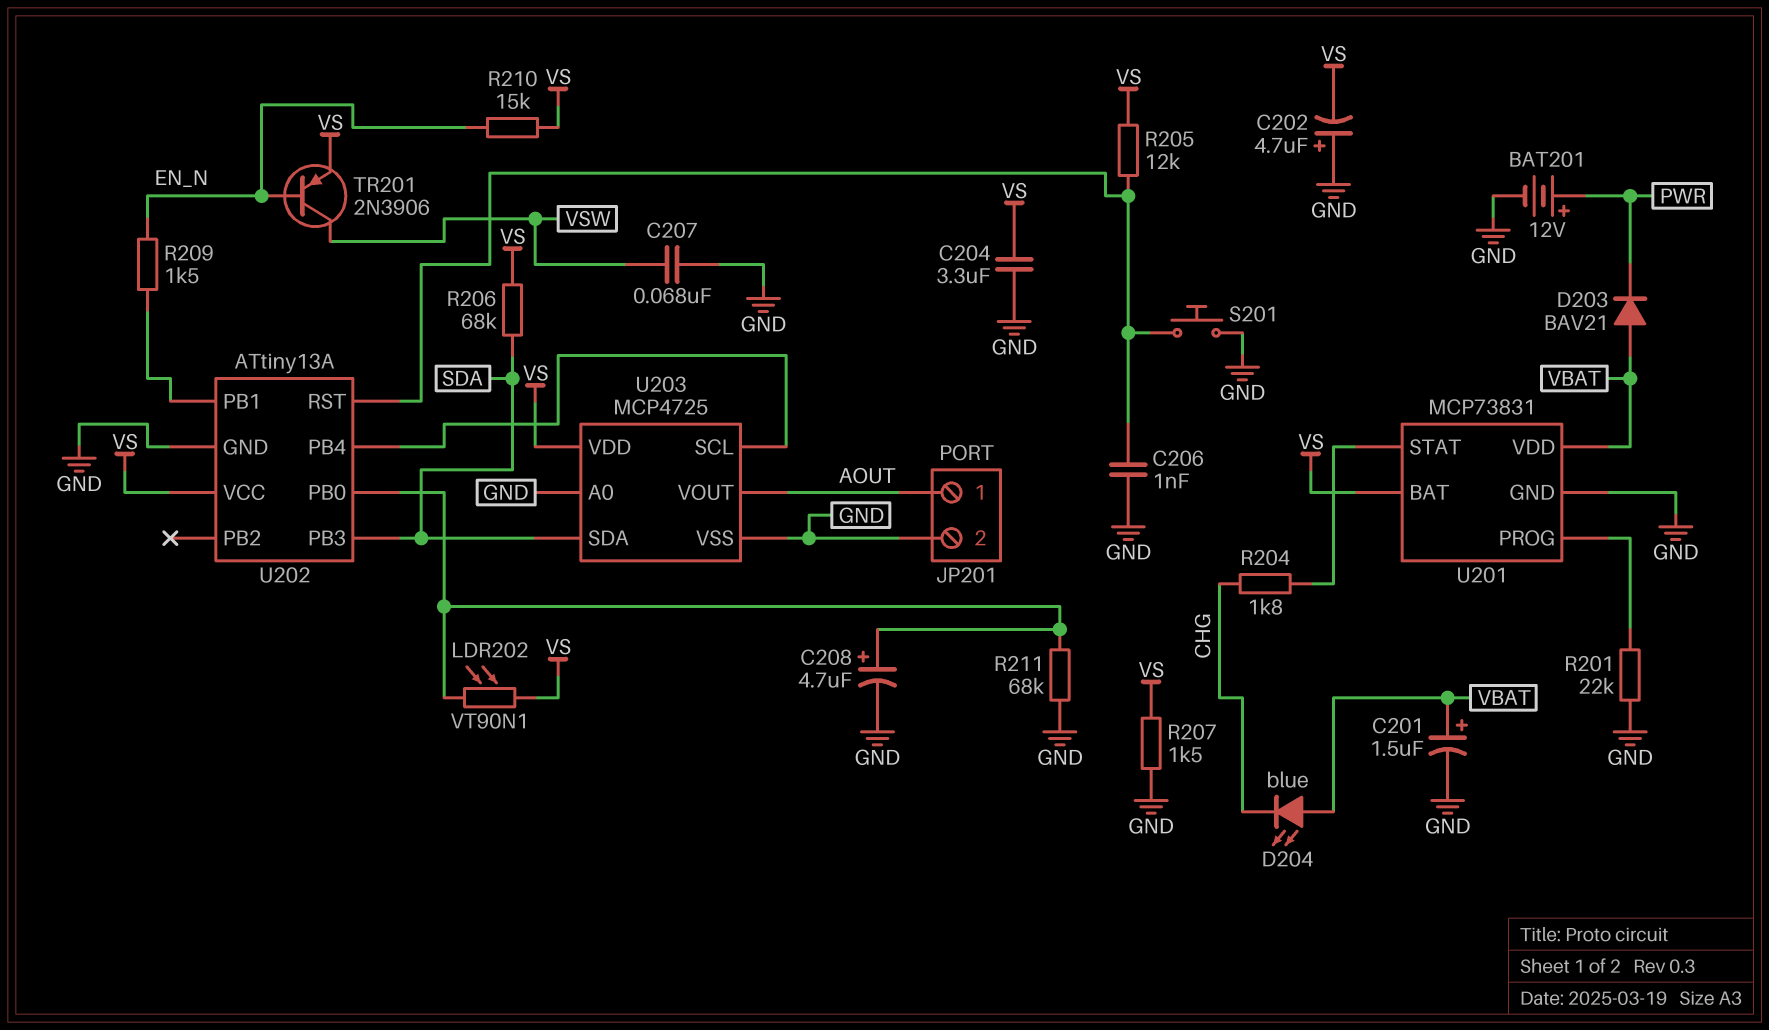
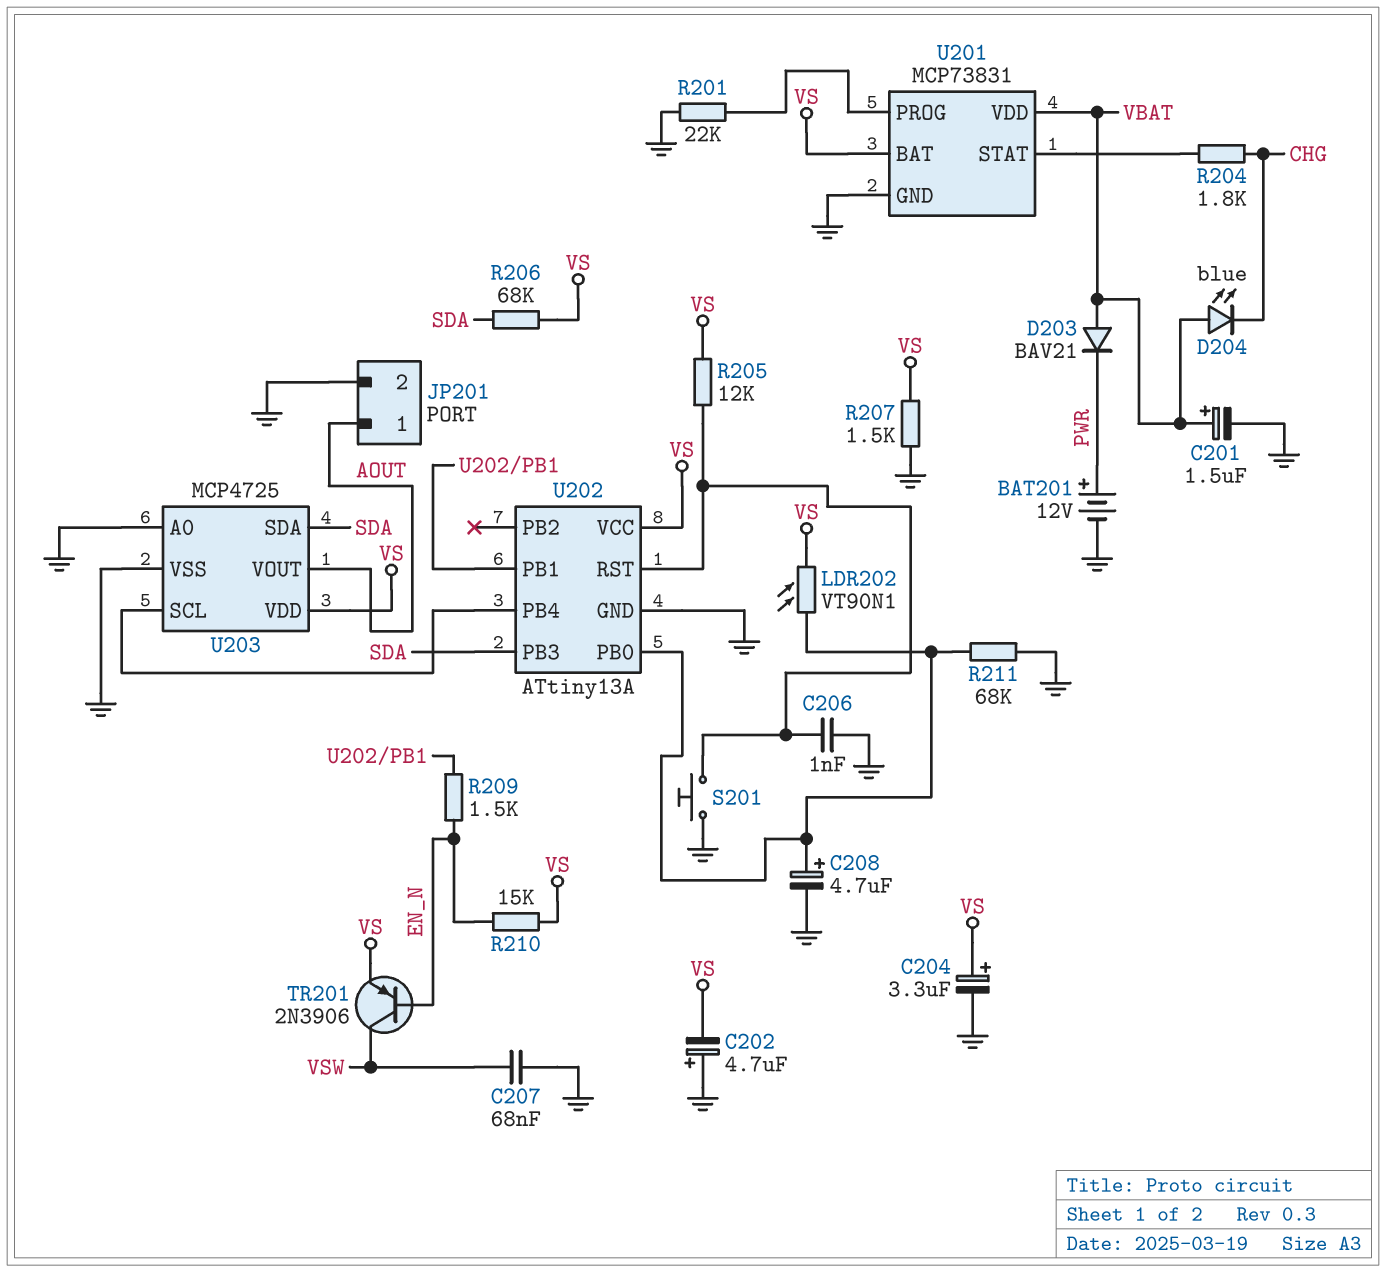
C204: 3.3uF (GND, VS) -> 3.3uF (plus VS, minus GND)

